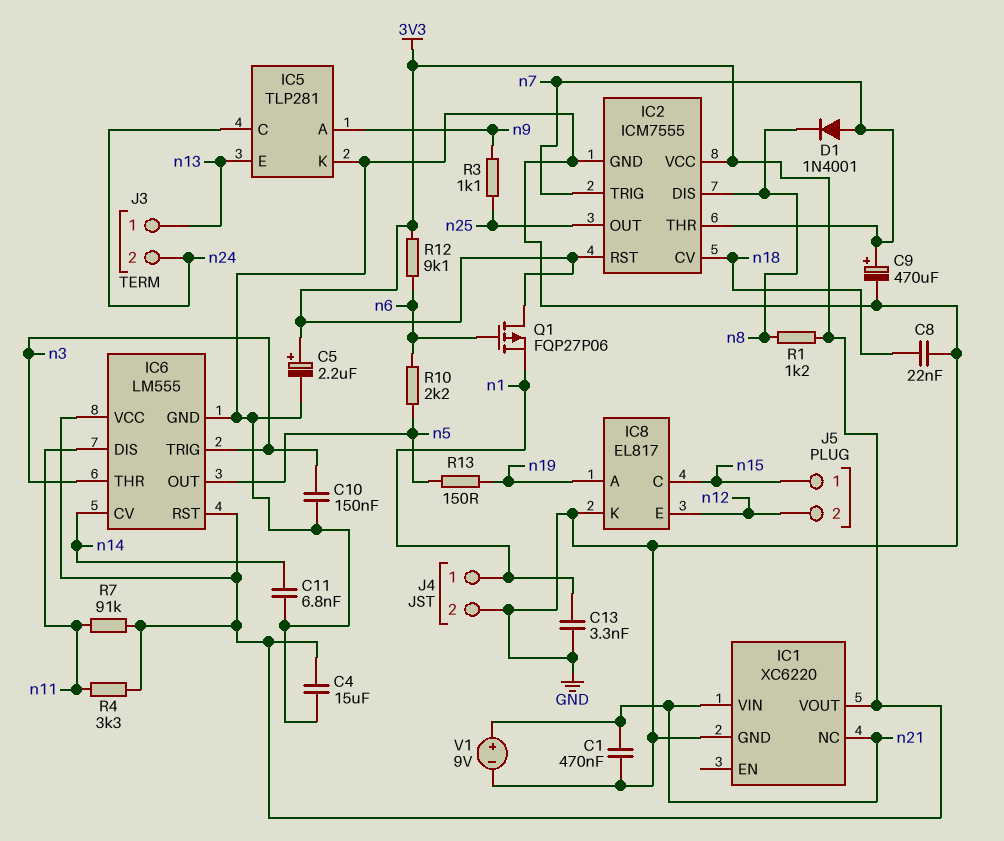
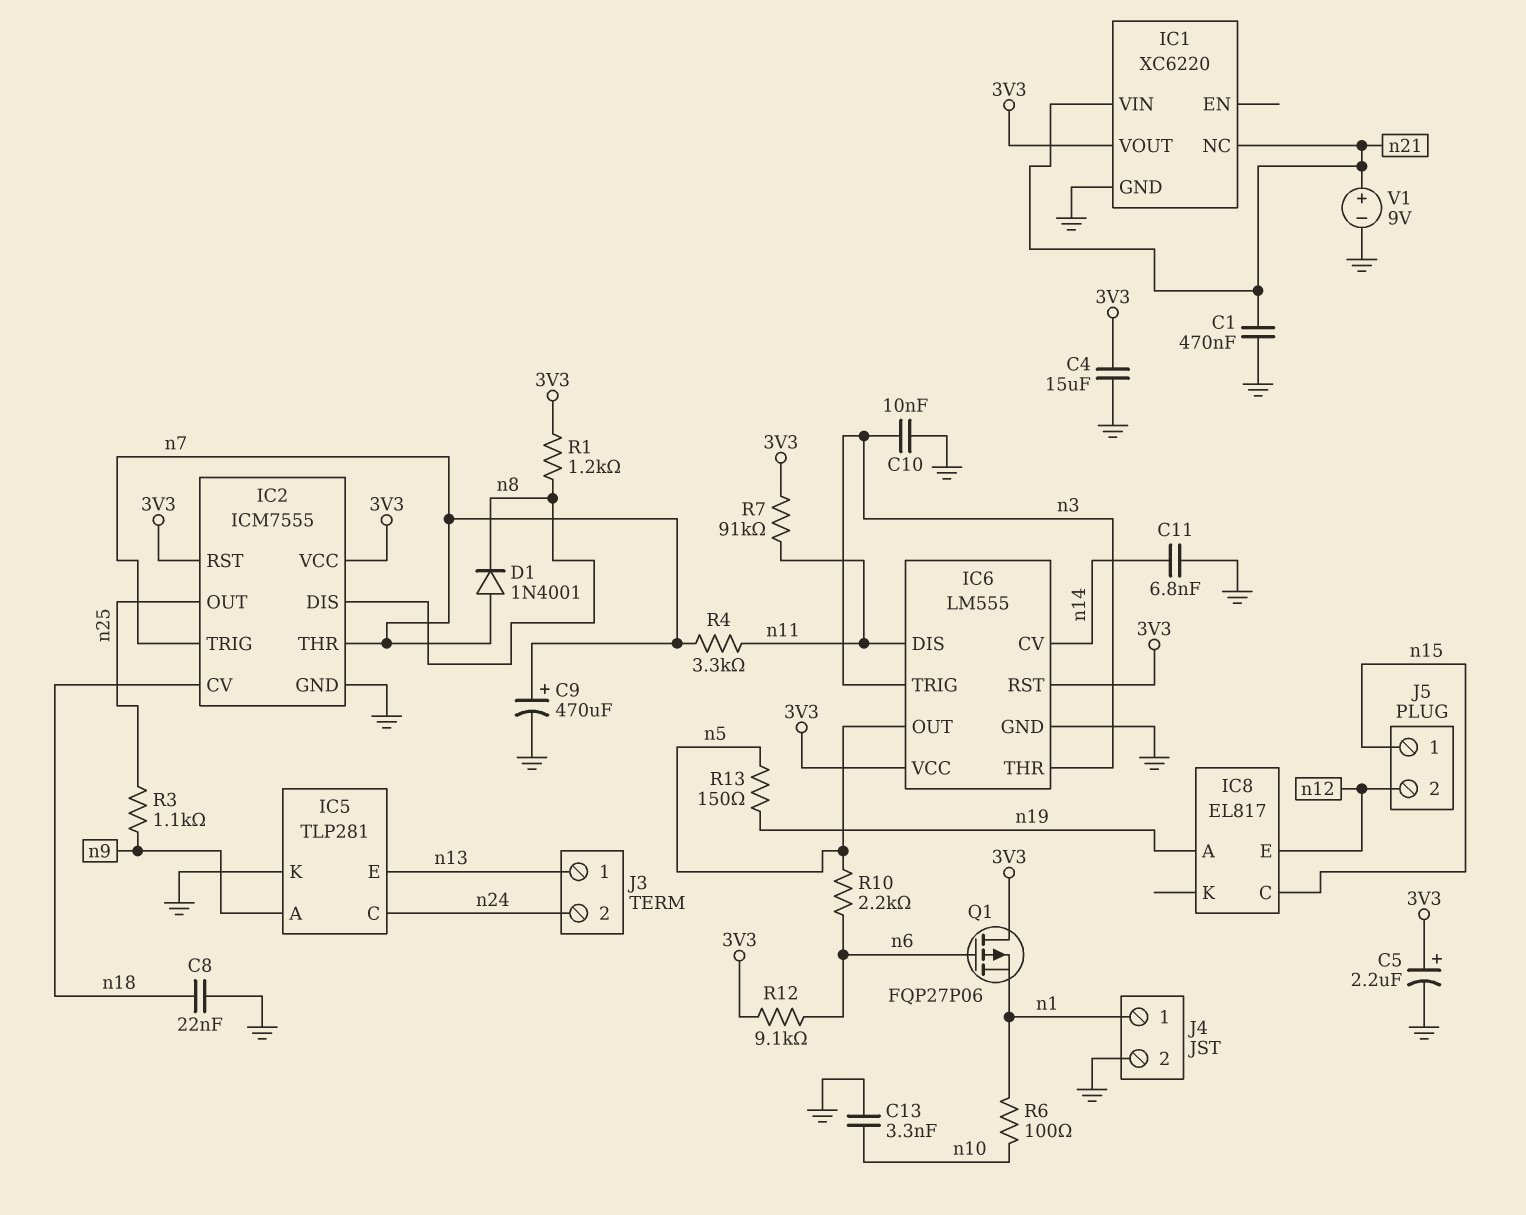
C10: 150nF (GND, n3) -> 10nF (GND, n3)
C13: 3.3nF (GND, n1) -> 3.3nF (GND, n10)
IC8 pin K: GND -> none
R4: 3.3k (3V3, n11) -> 3.3k (n7, n11)
R6: none -> 100 (n1, n10)

